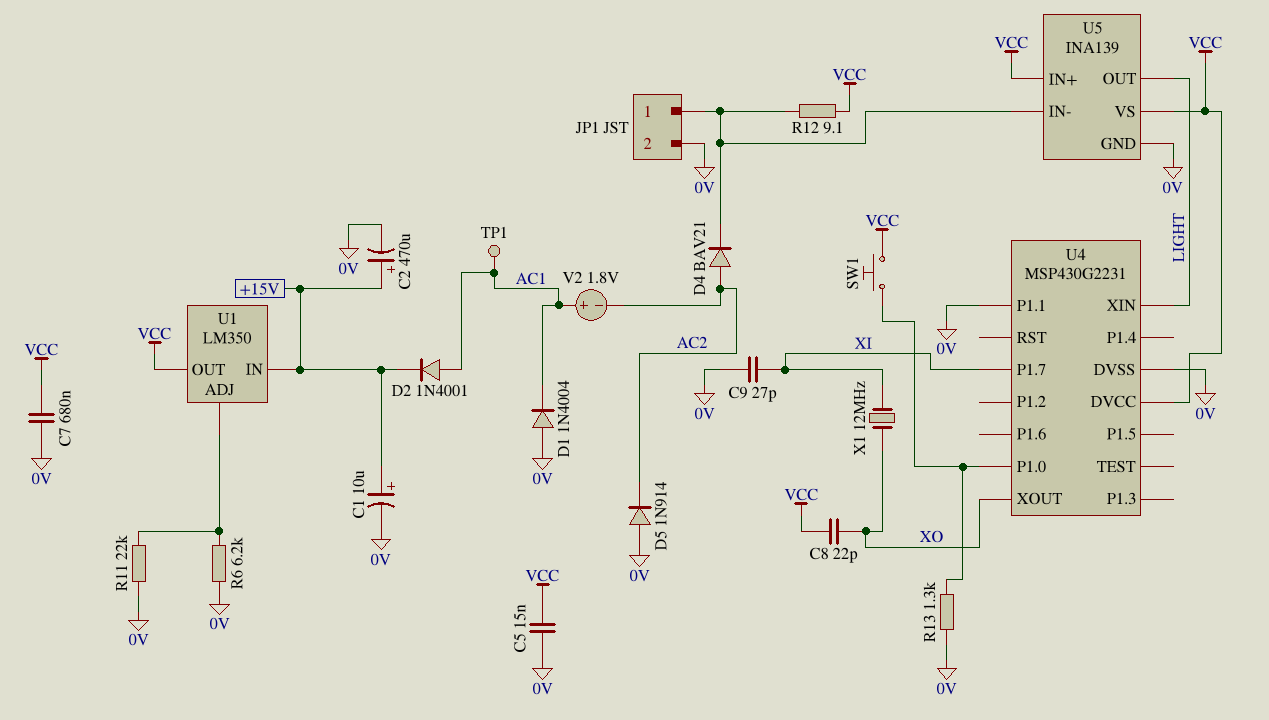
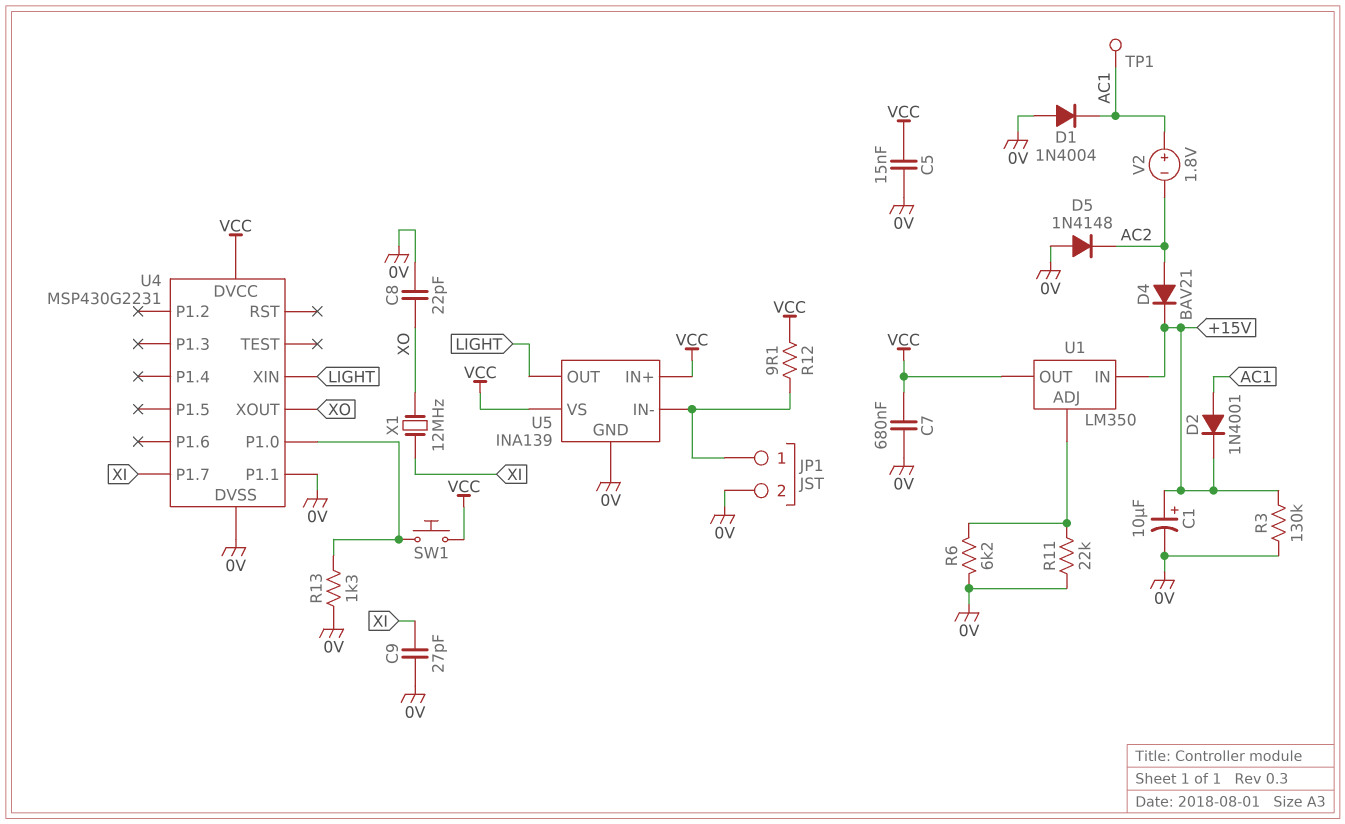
C2: 470uF (plus +15V, minus 0V) -> none
C8: 22pF (VCC, XO) -> 22pF (0V, XO)
D4: diode BAV21 (A AC2, K JP1/1) -> diode BAV21 (A AC2, K +15V)
D5: diode 1N914 (A 0V, K AC2) -> diode 1N4148 (A 0V, K AC2)
R3: none -> 130k (+15V, 0V)

